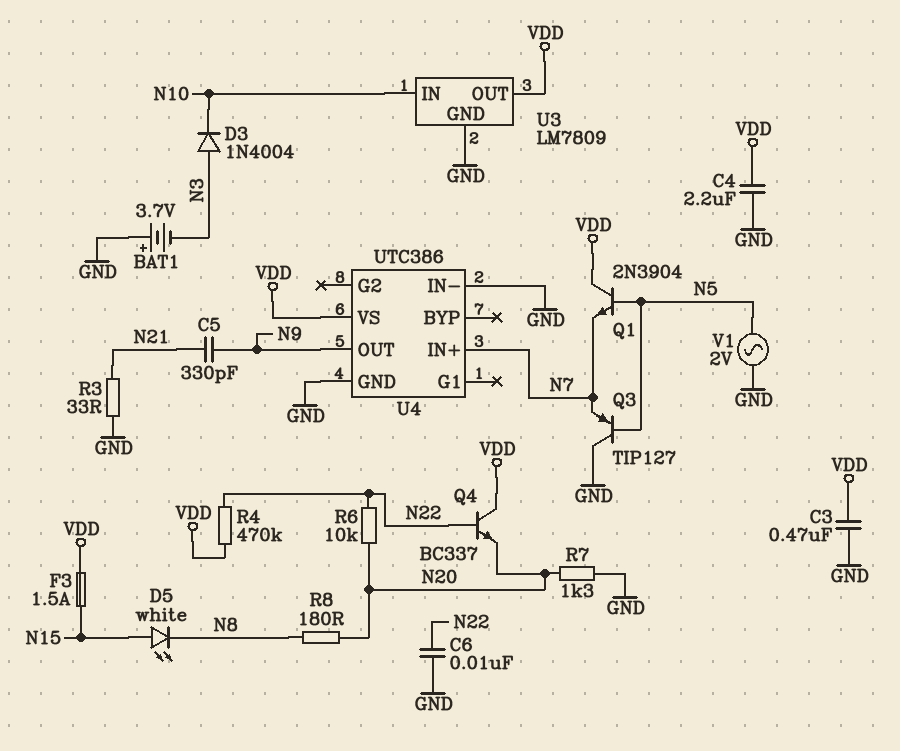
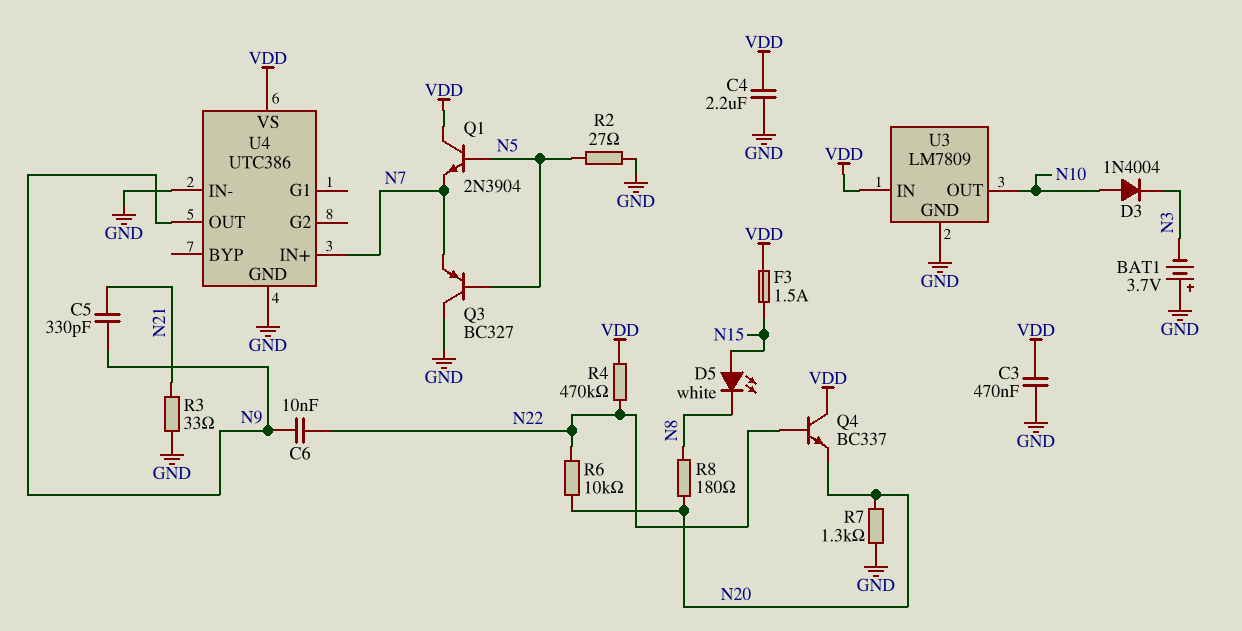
C6: 10nF (GND, N22) -> 10nF (N9, N22)
D3: diode 1N4004 (A N3, K N10) -> diode 1N4004 (A N10, K N3)
Q3: PNP TIP127 (B N5, C GND, E N7) -> PNP BC327 (B N5, C GND, E N7)
R2: none -> 27 (GND, N5)
U3 pin IN: N10 -> VDD
U3 pin OUT: VDD -> N10
V1: AC 2V (GND, N5) -> none

